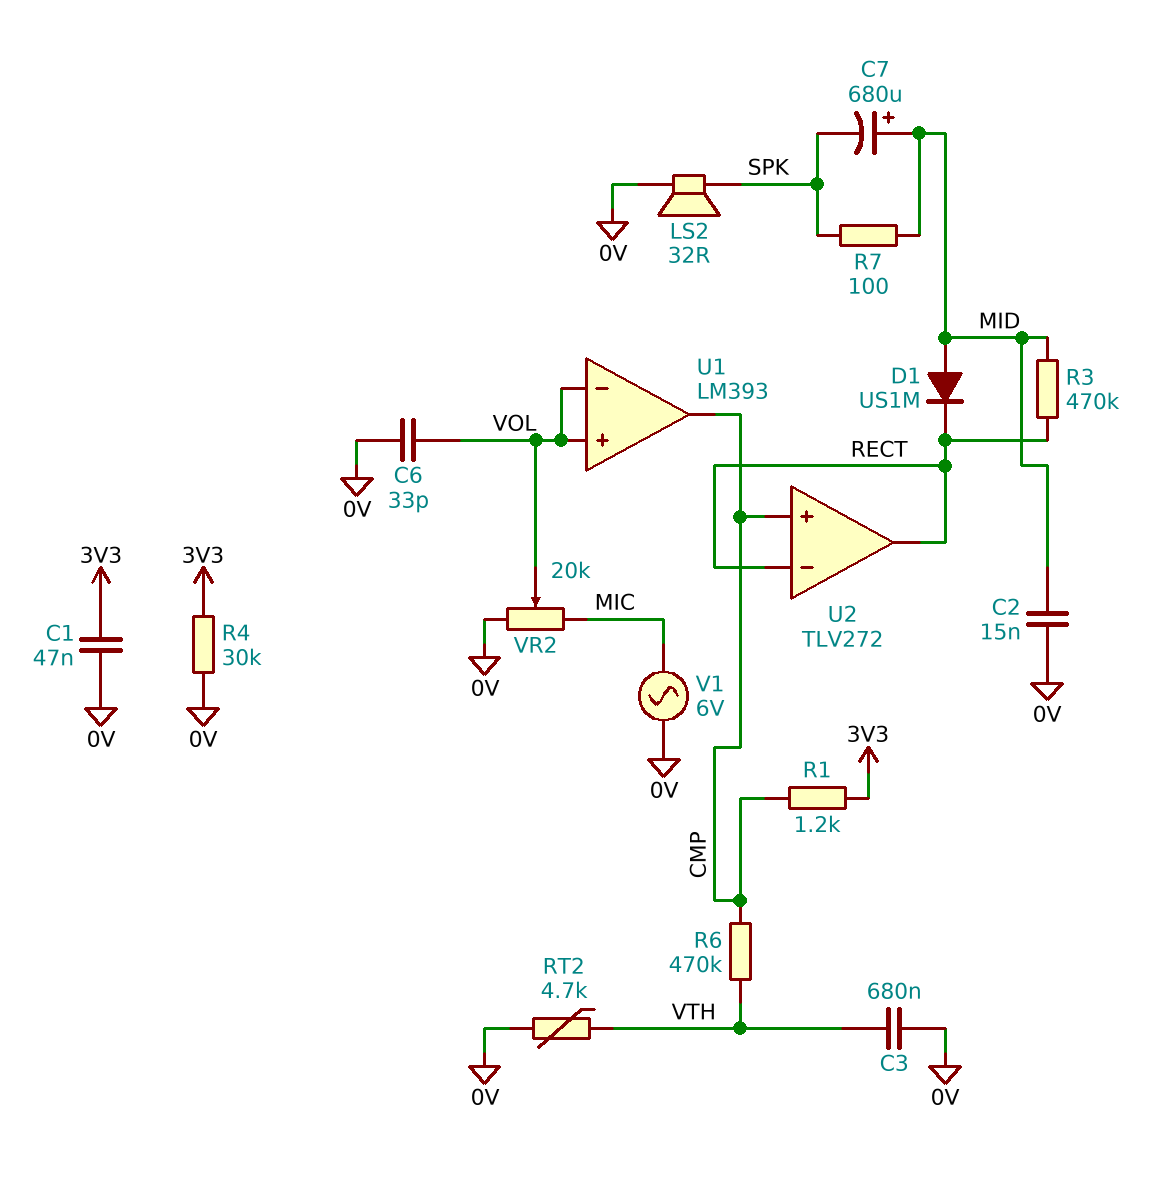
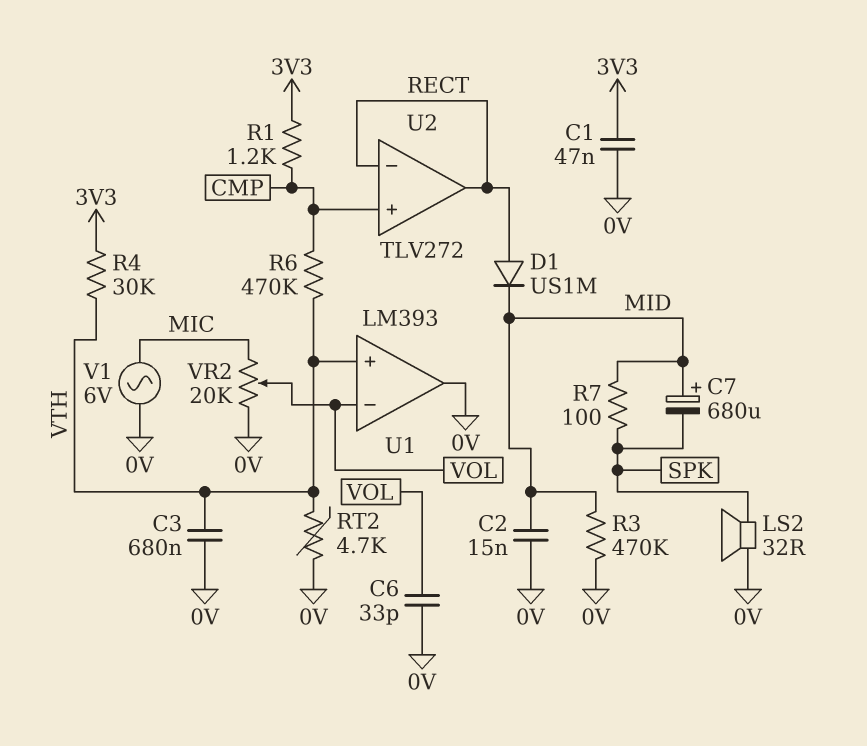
D1: diode US1M (A MID, K RECT) -> diode US1M (A RECT, K MID)
R3: 470k (MID, RECT) -> 470k (0V, MID)
R4: 30k (0V, 3V3) -> 30k (3V3, VTH)
U1 pin in+: VOL -> VTH
U1 pin out: CMP -> 0V

